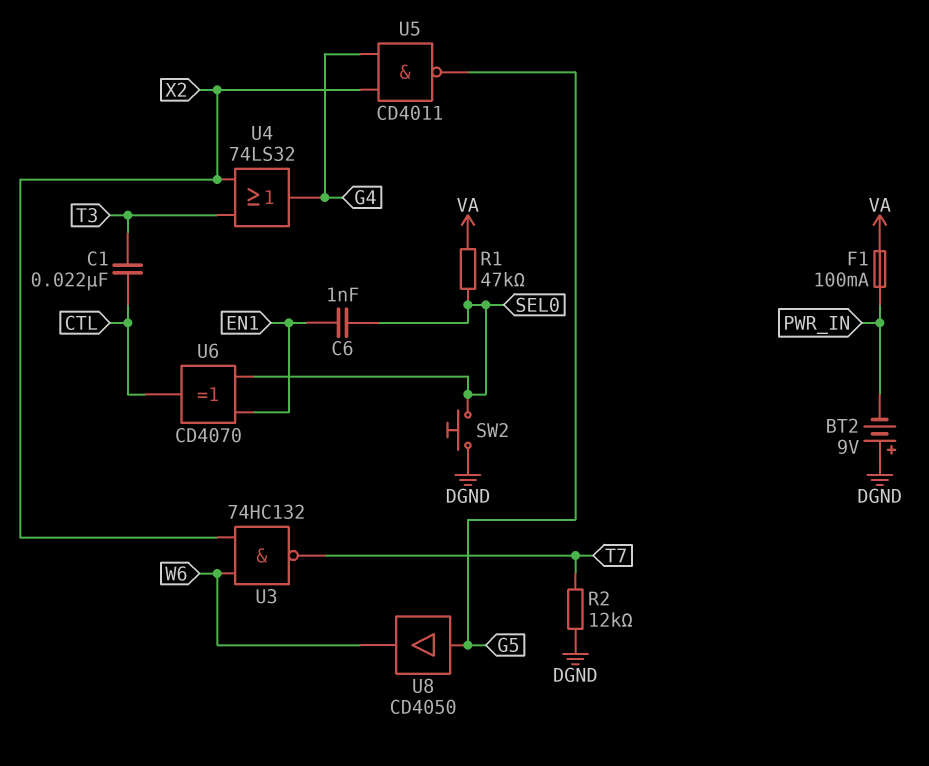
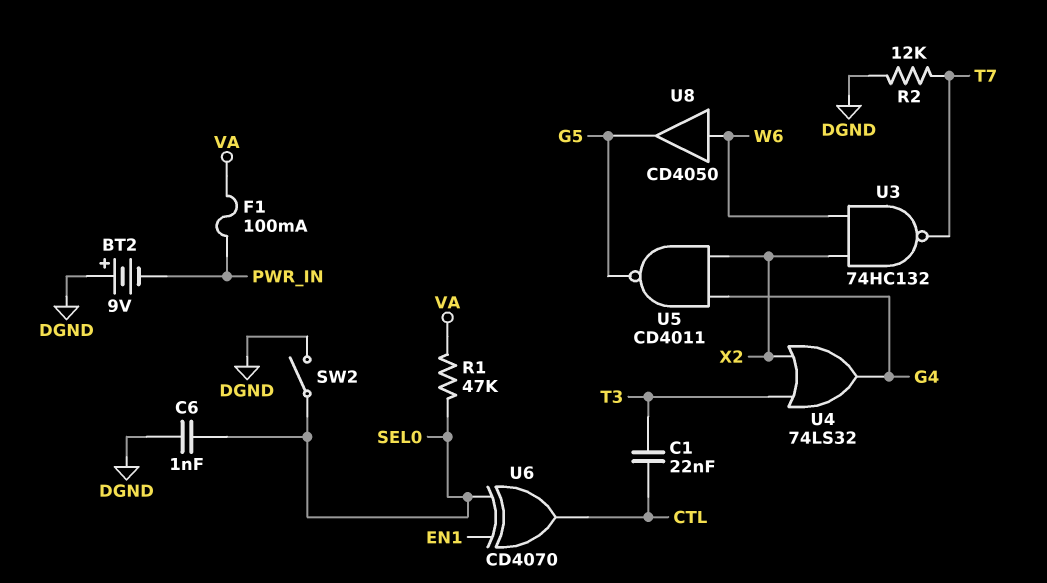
C6: 1nF (EN1, SEL0) -> 1nF (DGND, SEL0)
SW2: button (DGND, SEL0) -> switch (DGND, SEL0)
U8: buffer CD4050 (in G5, out W6) -> buffer CD4050 (in W6, out G5)

